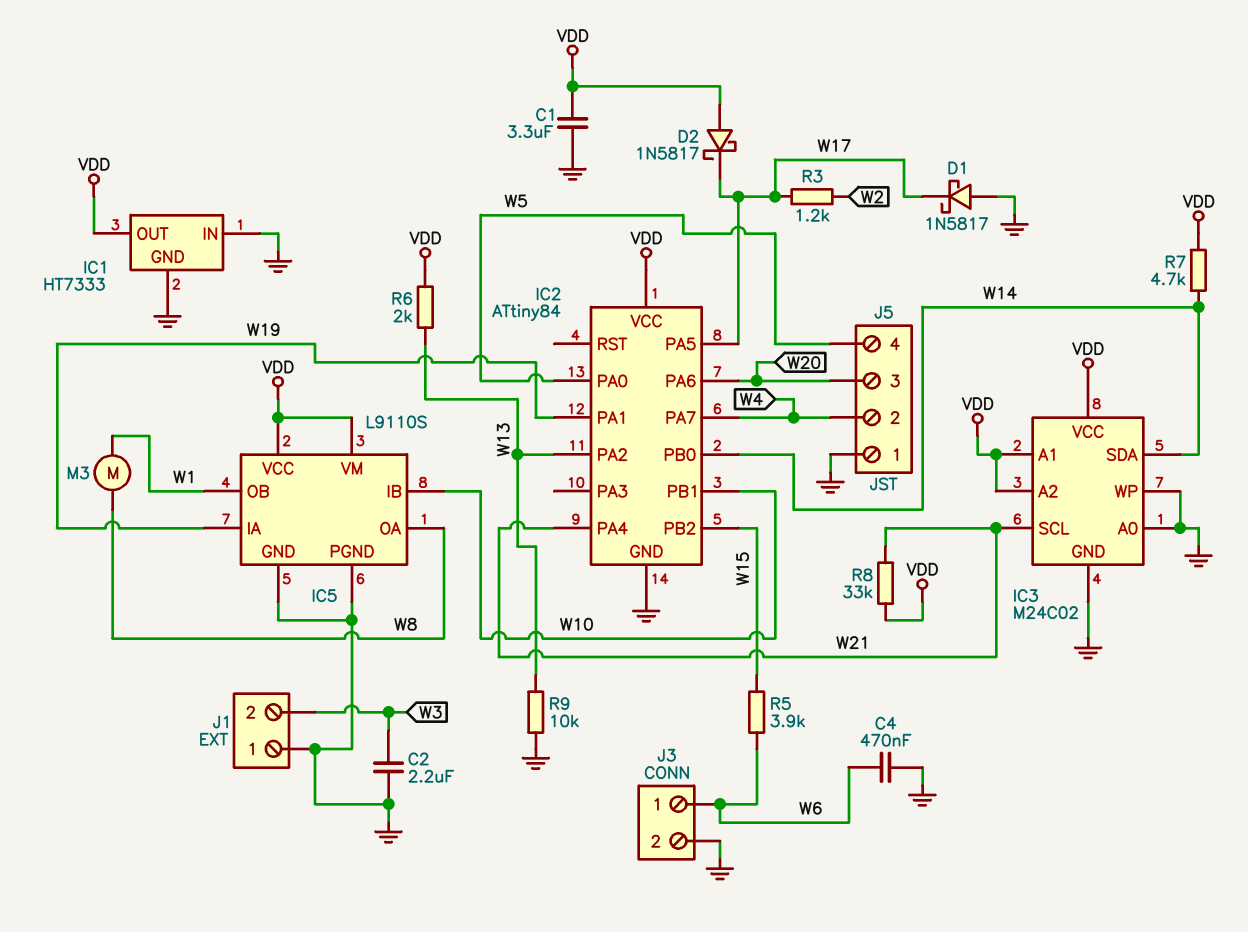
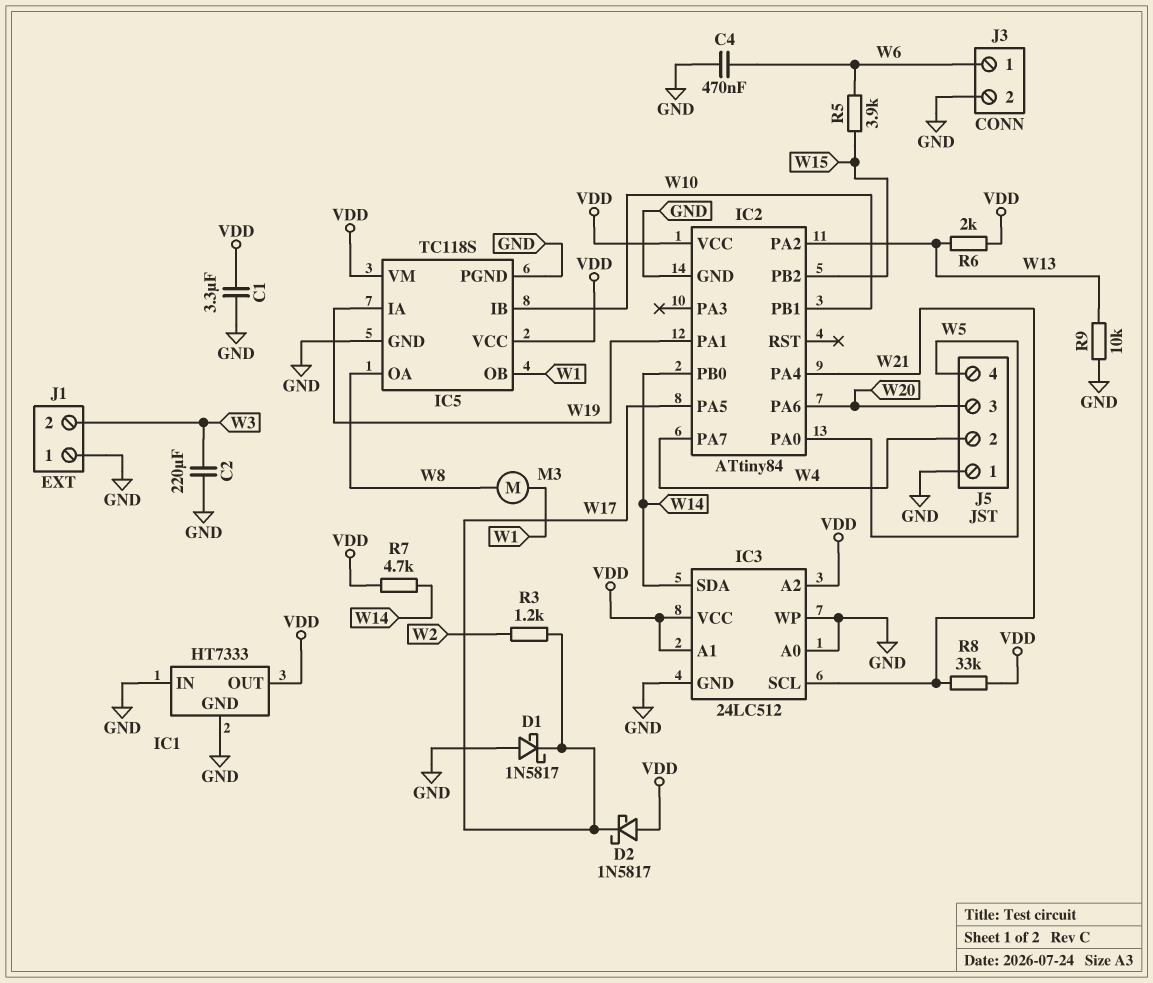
C2: 2.2uF (GND, W3) -> 220uF (GND, W3)
IC3: M24C02 -> 24LC512
IC5: L9110S -> TC118S

